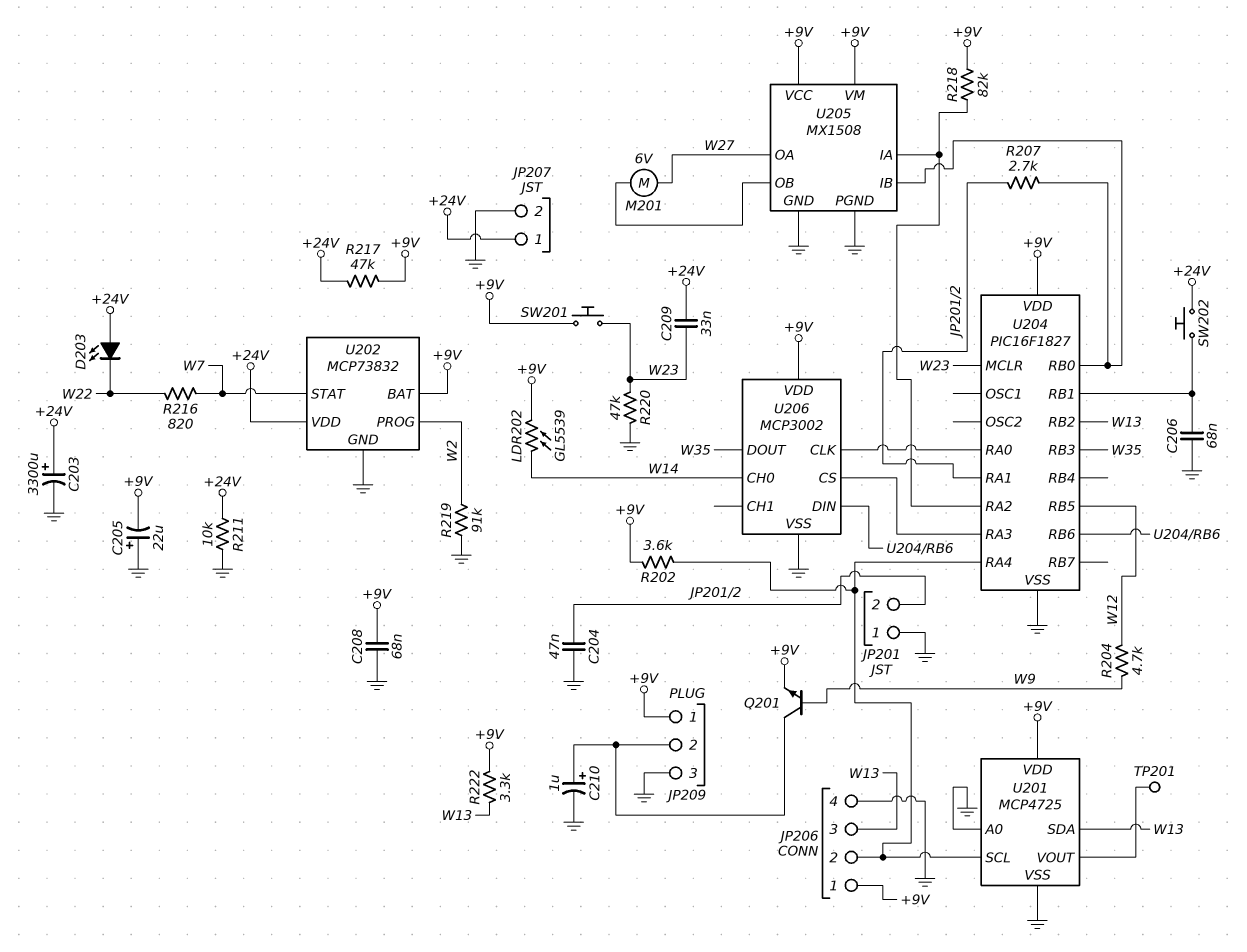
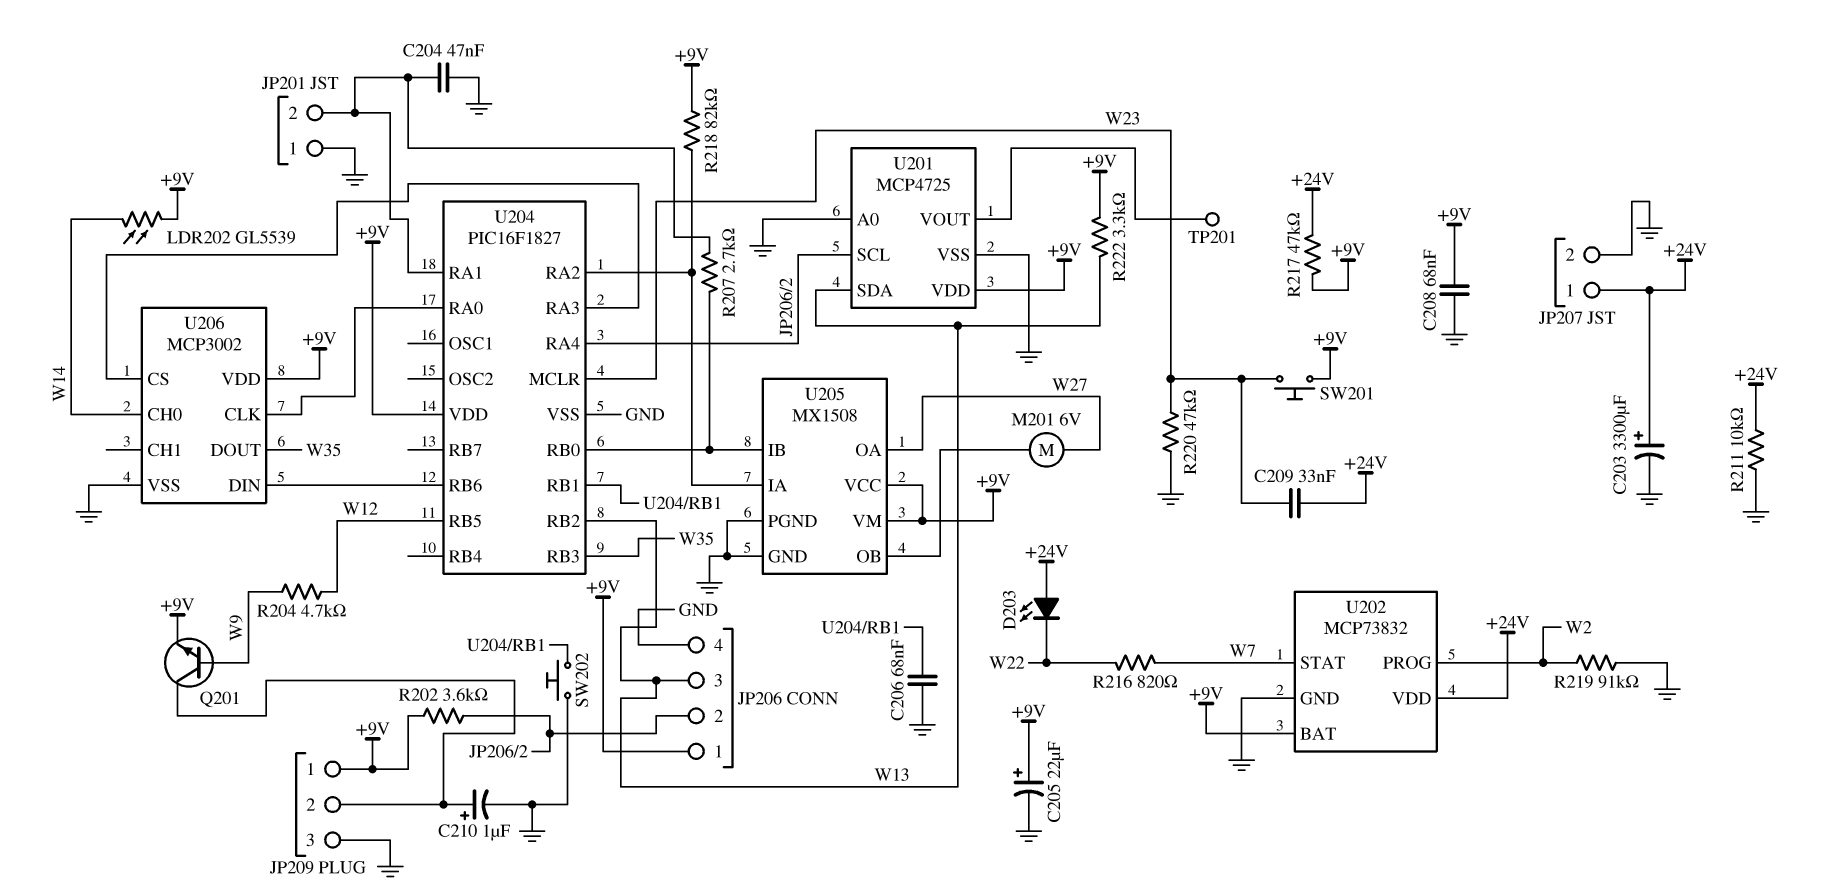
C205: 22uF (plus GND, minus +9V) -> 22uF (plus +9V, minus GND)
SW202: button (+24V, U204/RB1) -> button (GND, U204/RB1)

